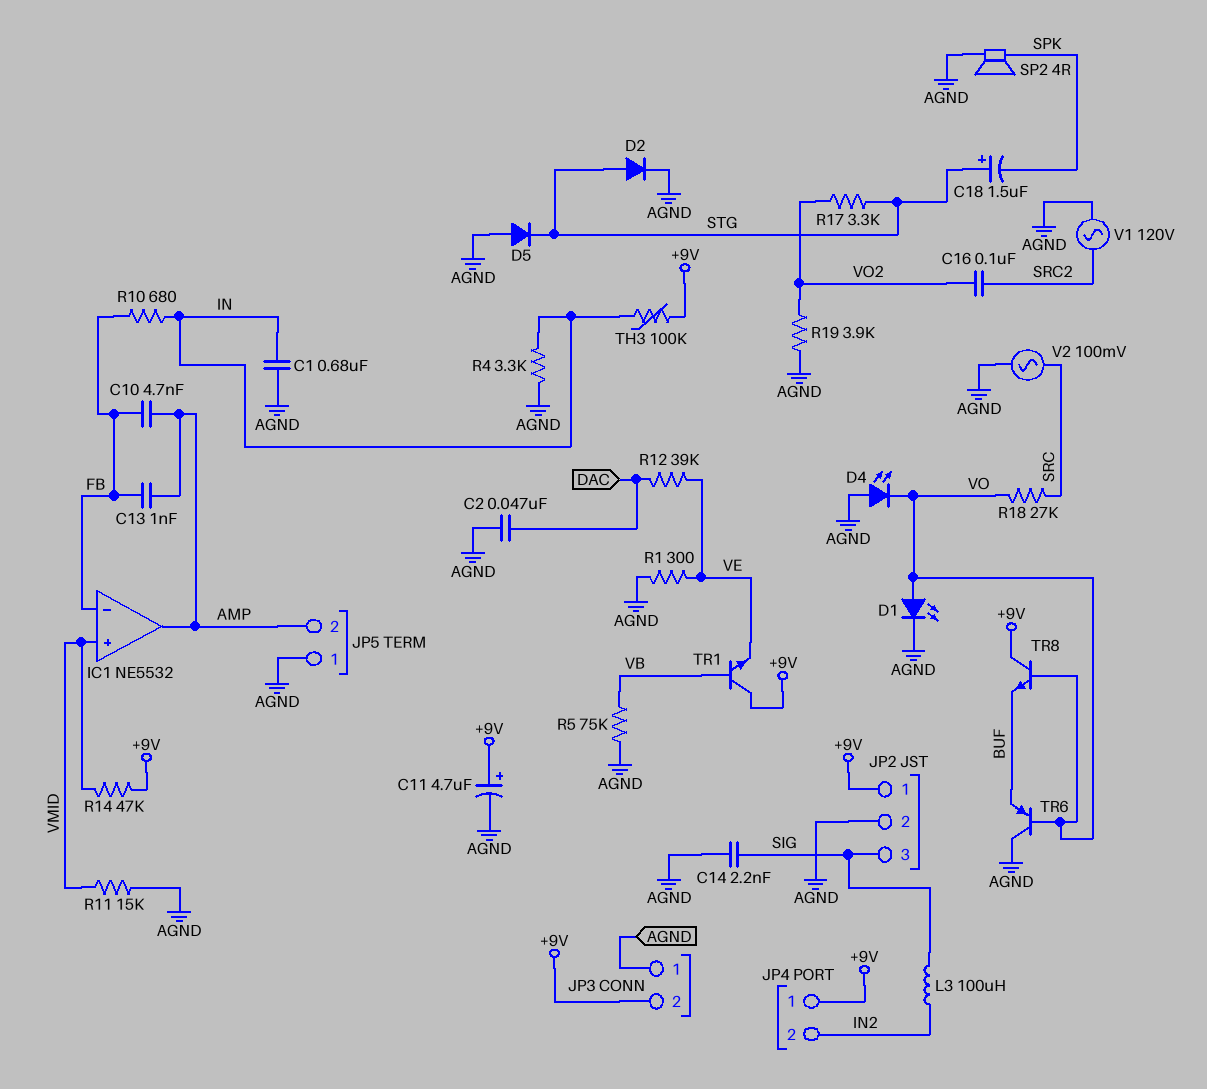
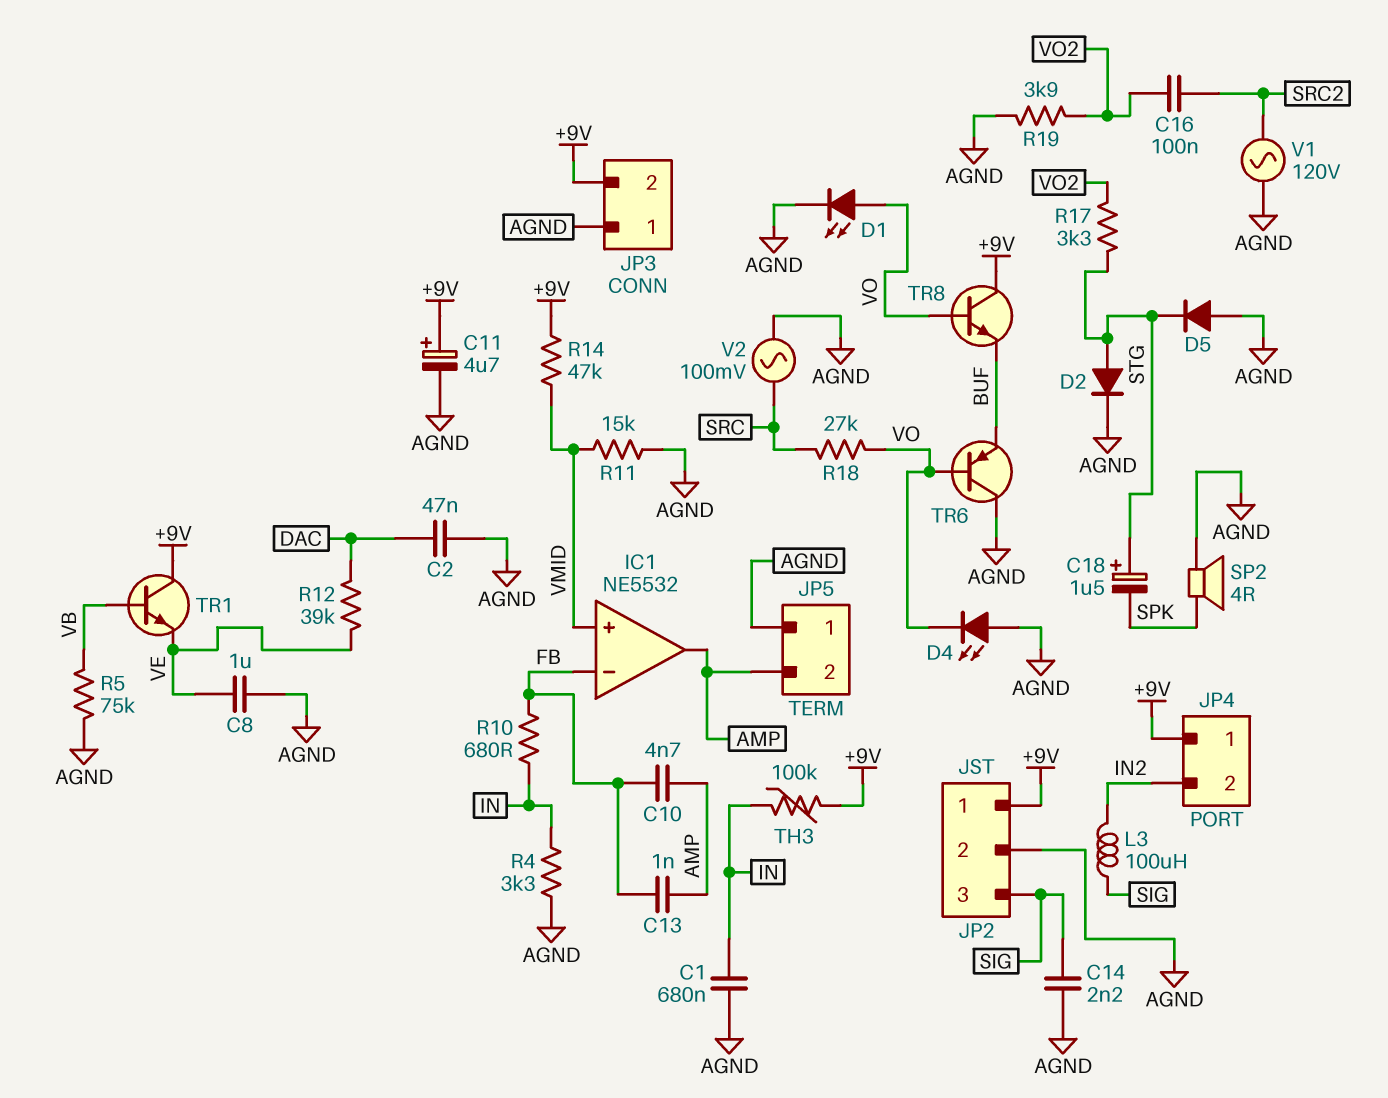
C8: none -> 1uF (AGND, VE)
R1: 300 (AGND, VE) -> none

